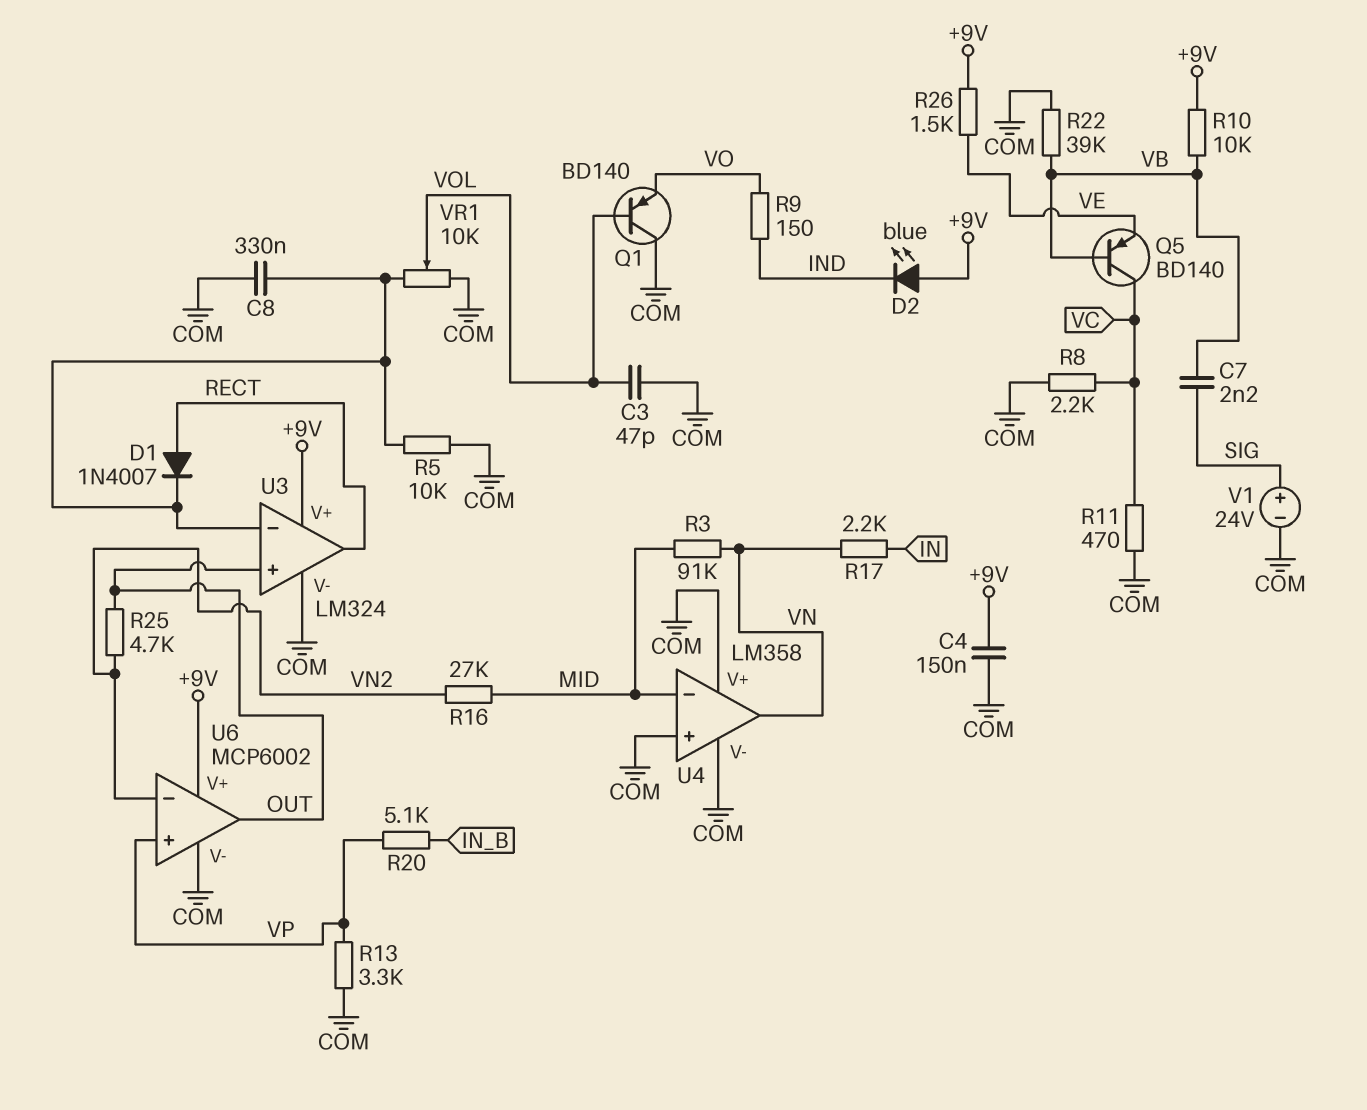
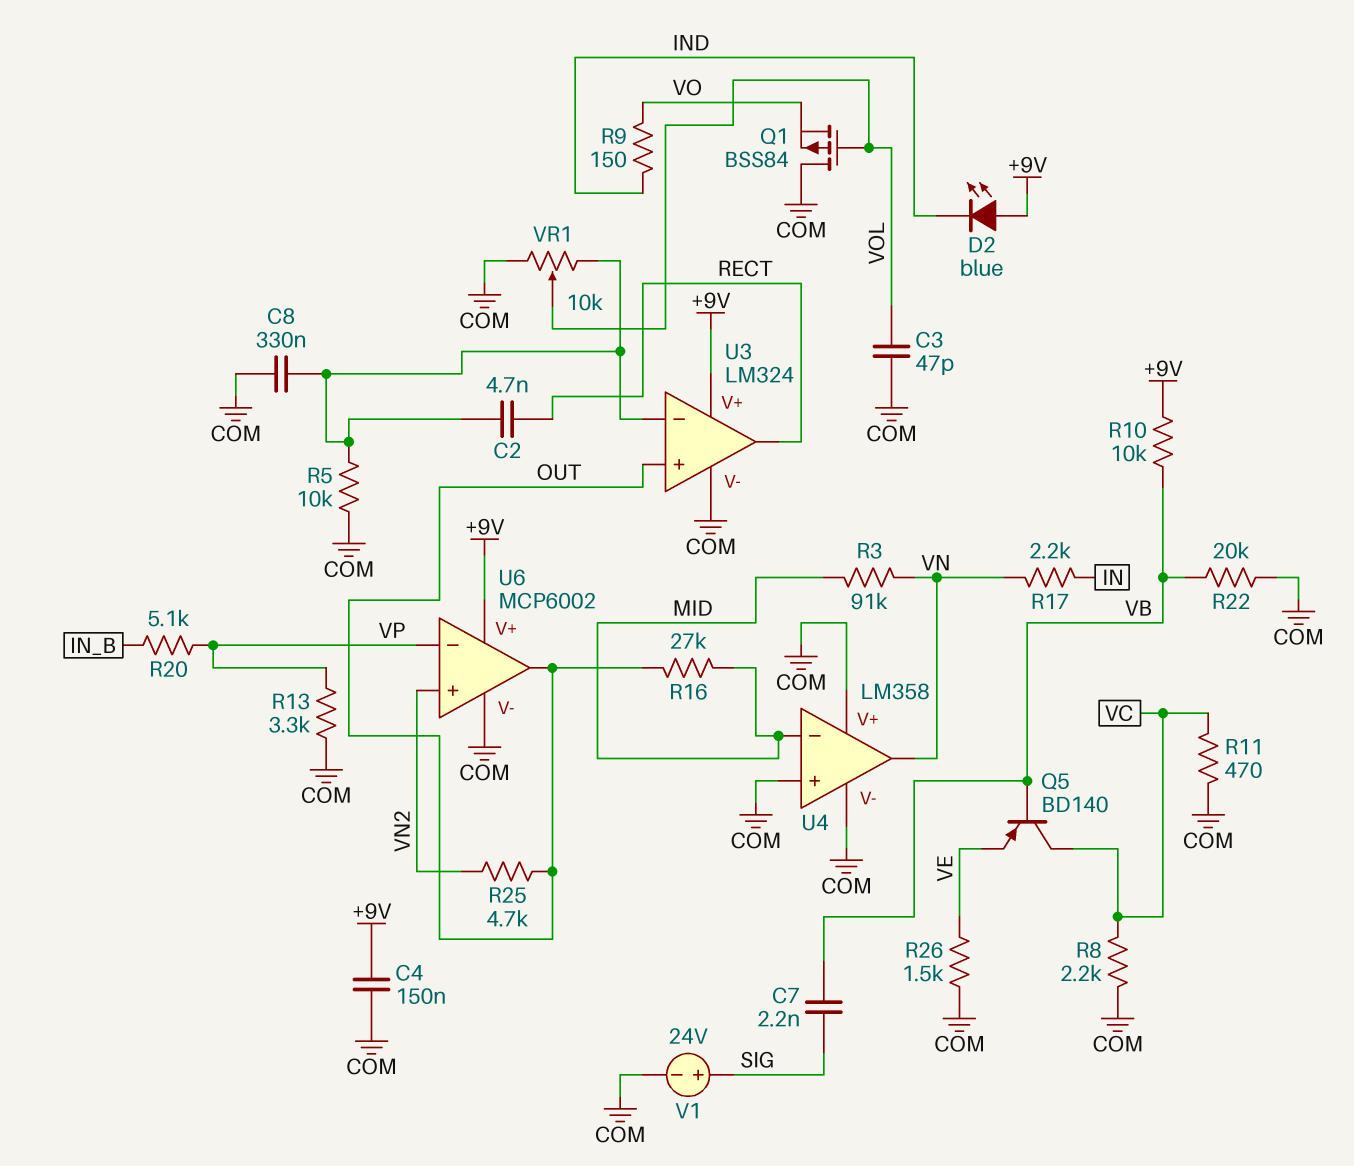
C2: none -> 4.7nF (RECT, U3/in-)
D1: diode 1N4007 (A RECT, K U3/in-) -> none
Q1: PNP BD140 (B VOL, C COM, E VO) -> PMOS BSS84 (G VOL, D COM, S VO)
R16: 27k (MID, VN2) -> 27k (MID, OUT)
R22: 39k (COM, VB) -> 20k (COM, VB)
R26: 1.5k (+9V, VE) -> 1.5k (COM, VE)
U6 pin in+: VP -> VN2
U6 pin in-: VN2 -> VP

